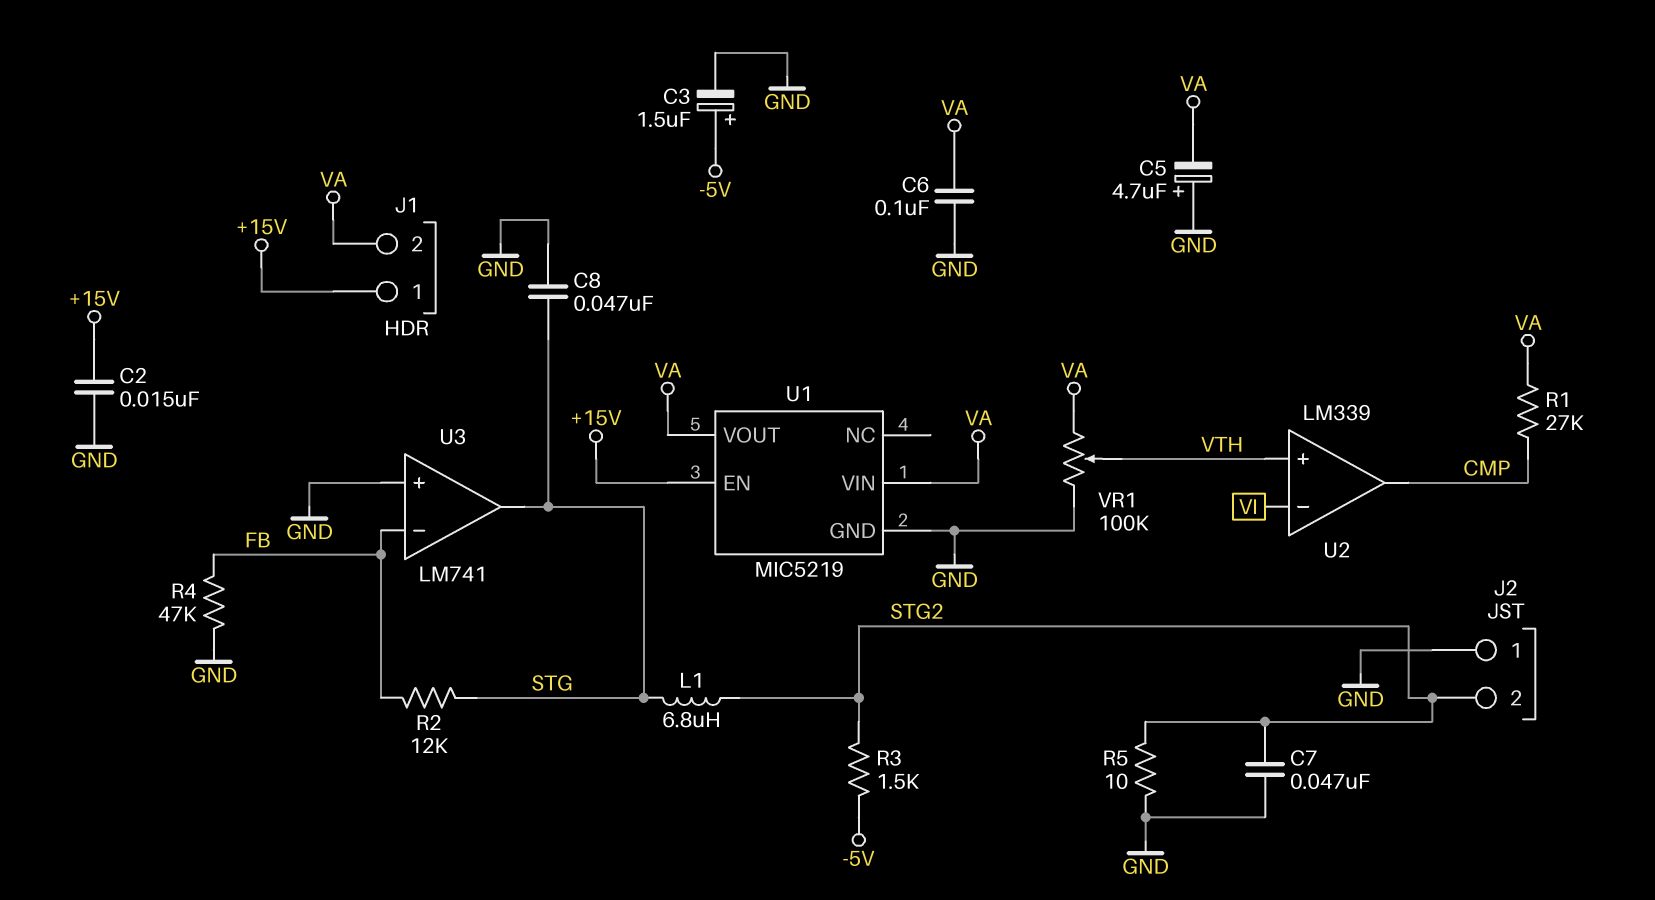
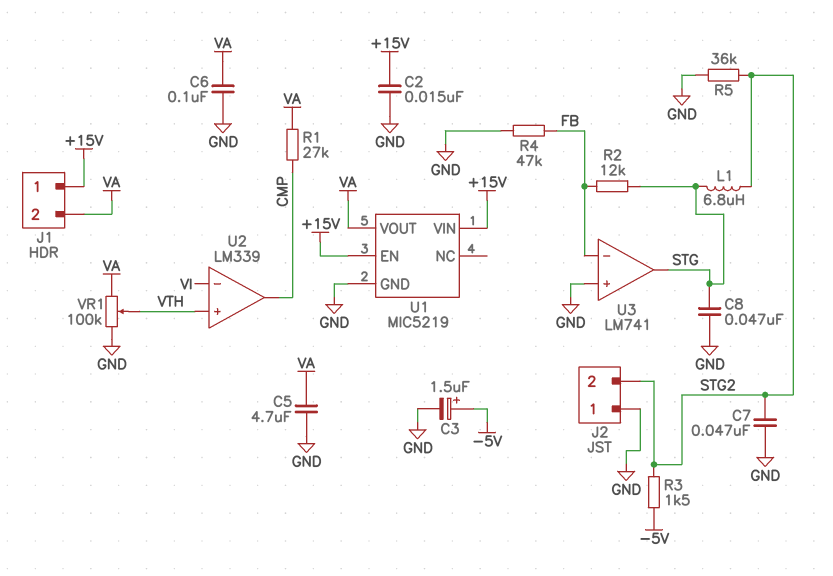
C5: 4.7uF (plus GND, minus VA) -> 4.7uF (GND, VA)
R5: 10 (GND, STG2) -> 36k (GND, STG2)
U1 pin VIN: VA -> +15V

